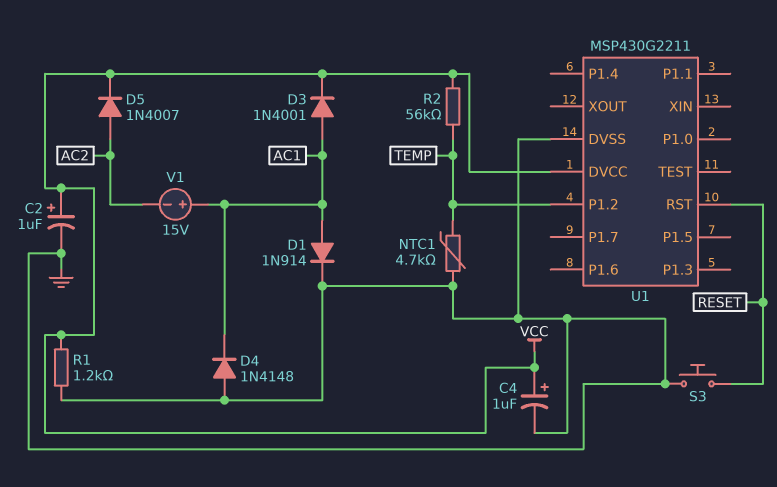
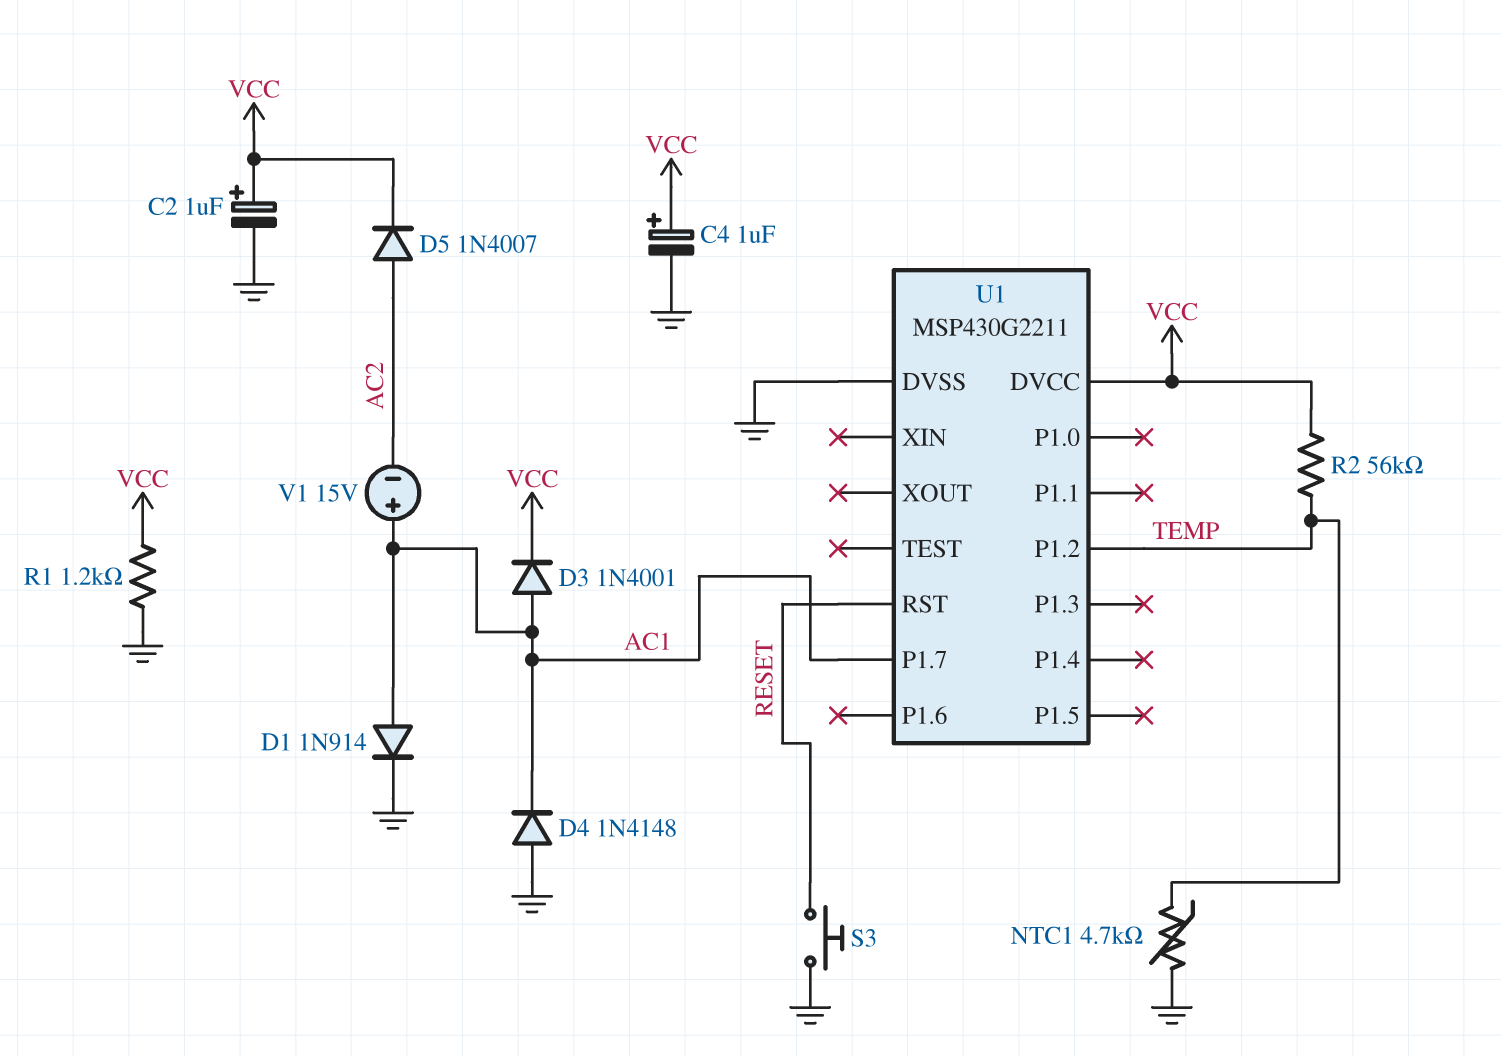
U1 pin P1.7: none -> AC1

